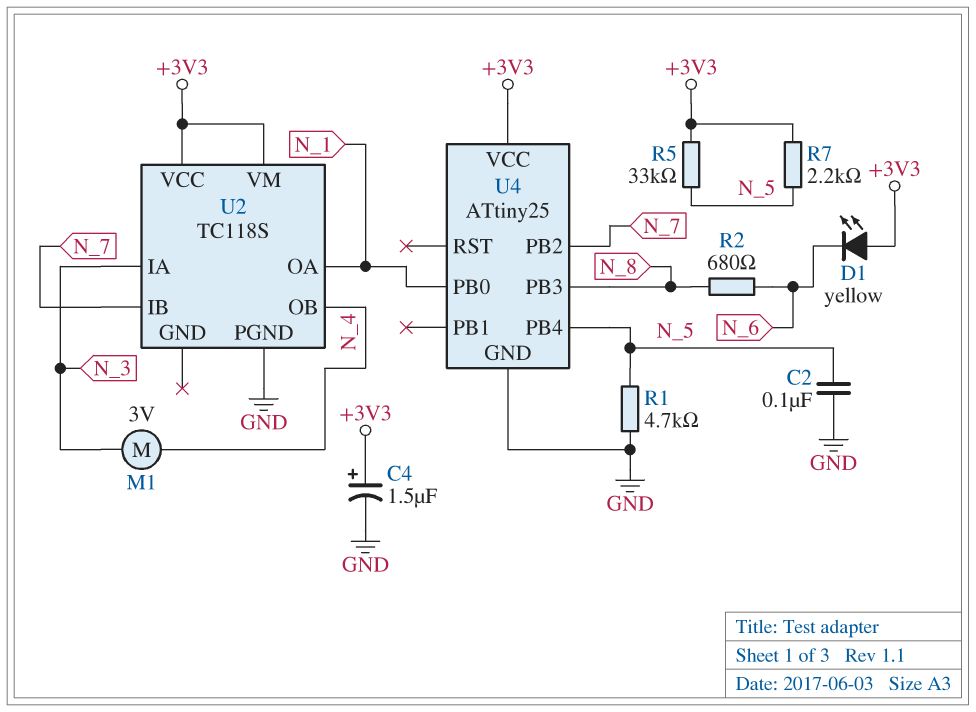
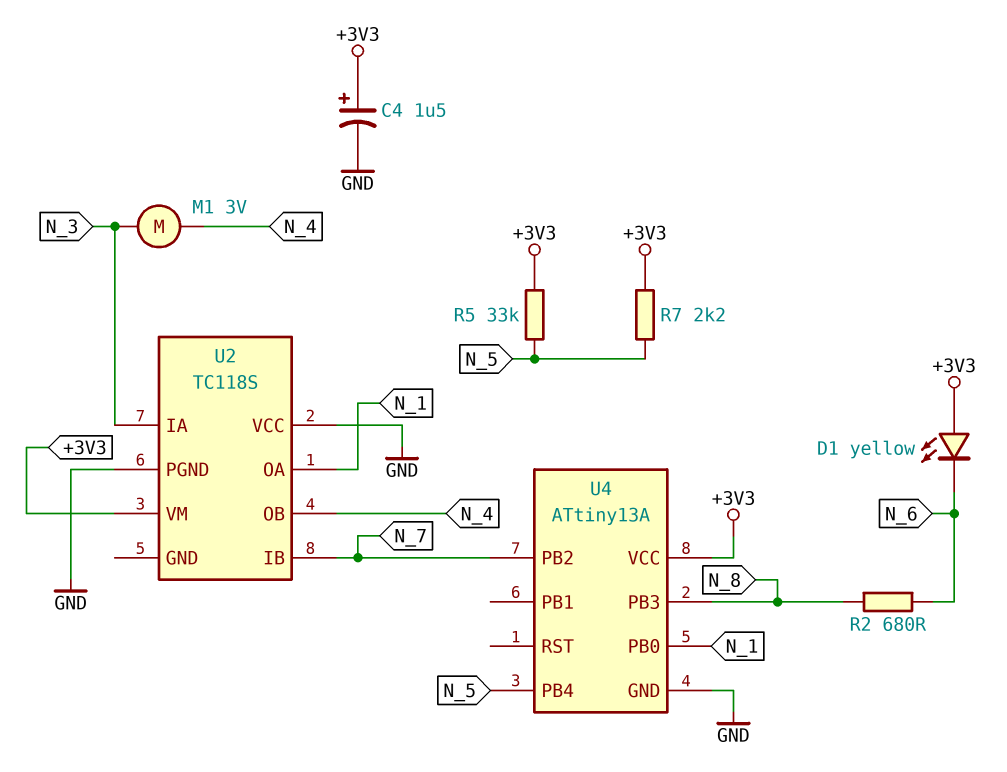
C2: 100nF (GND, N_5) -> none
R1: 4.7k (GND, N_5) -> none
U2 pin VCC: +3V3 -> GND
U4: ATtiny25 -> ATtiny13A

